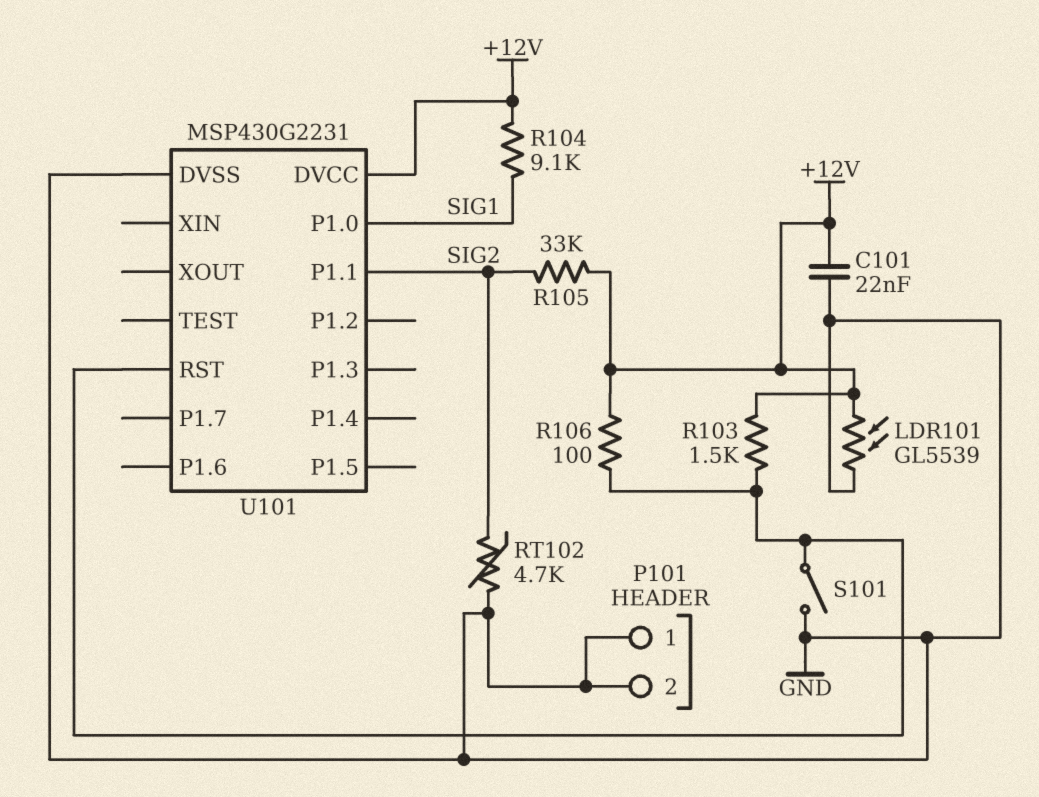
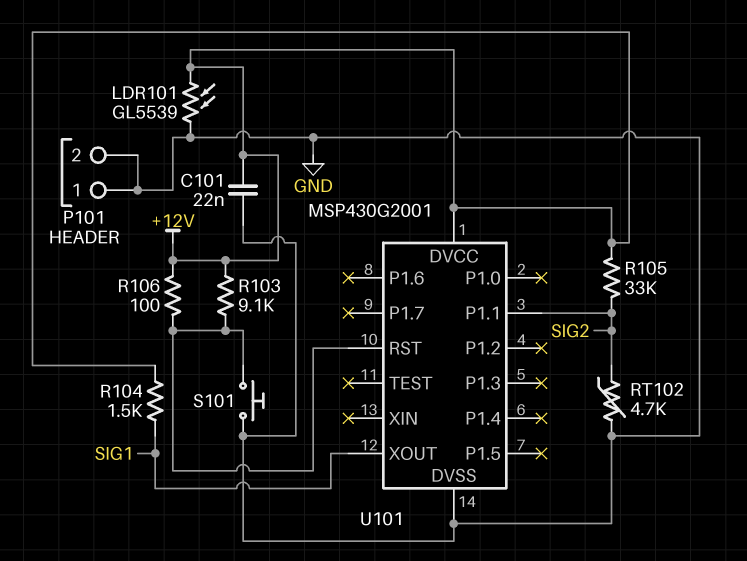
R103: 1.5k (+12V, U101/RST) -> 9.1k (+12V, U101/RST)
R104: 9.1k (+12V, SIG1) -> 1.5k (+12V, SIG1)
S101: switch (GND, U101/RST) -> button (GND, U101/RST)
U101: MSP430G2231 -> MSP430G2001
U101 pin P1.0: SIG1 -> none
U101 pin XOUT: none -> SIG1

